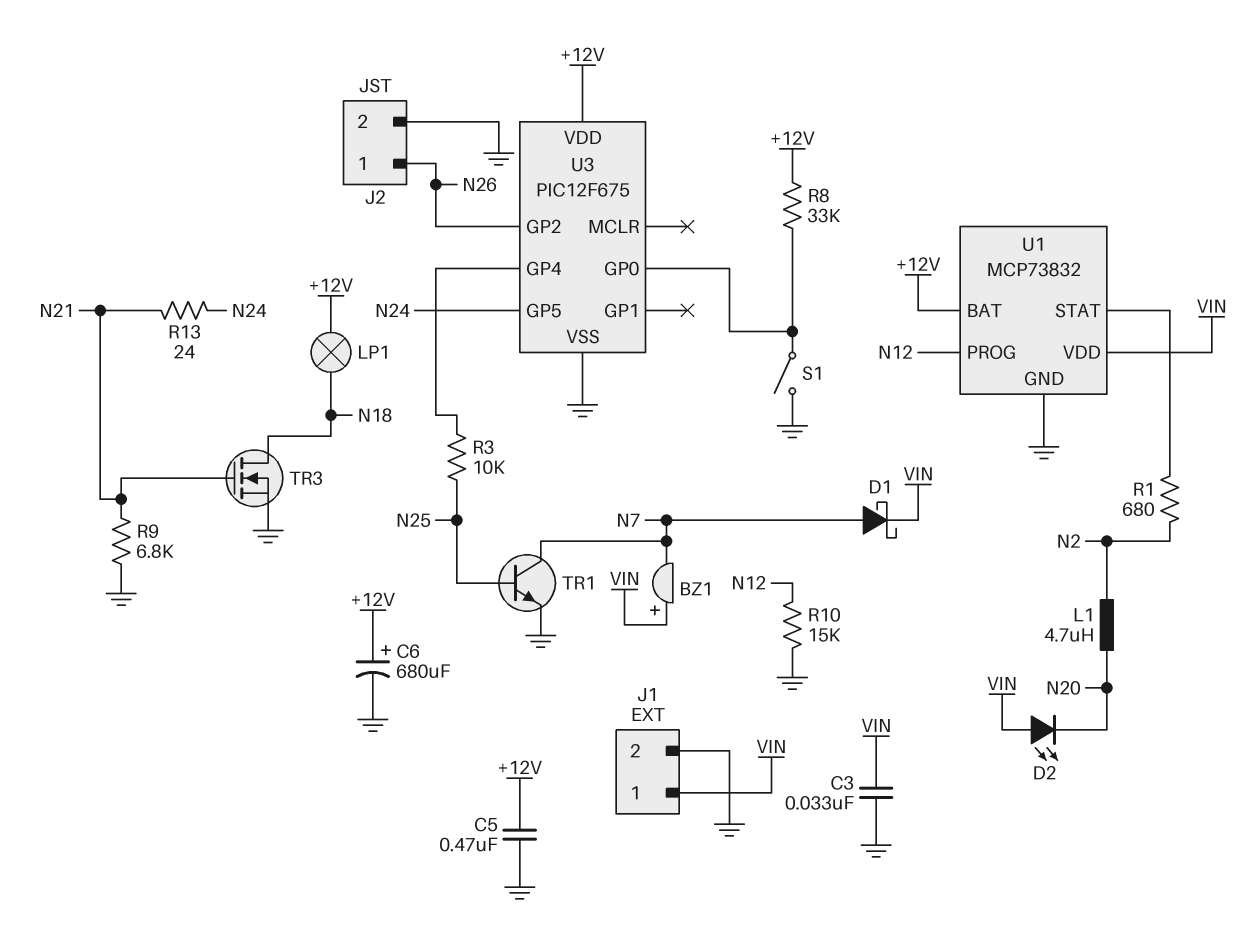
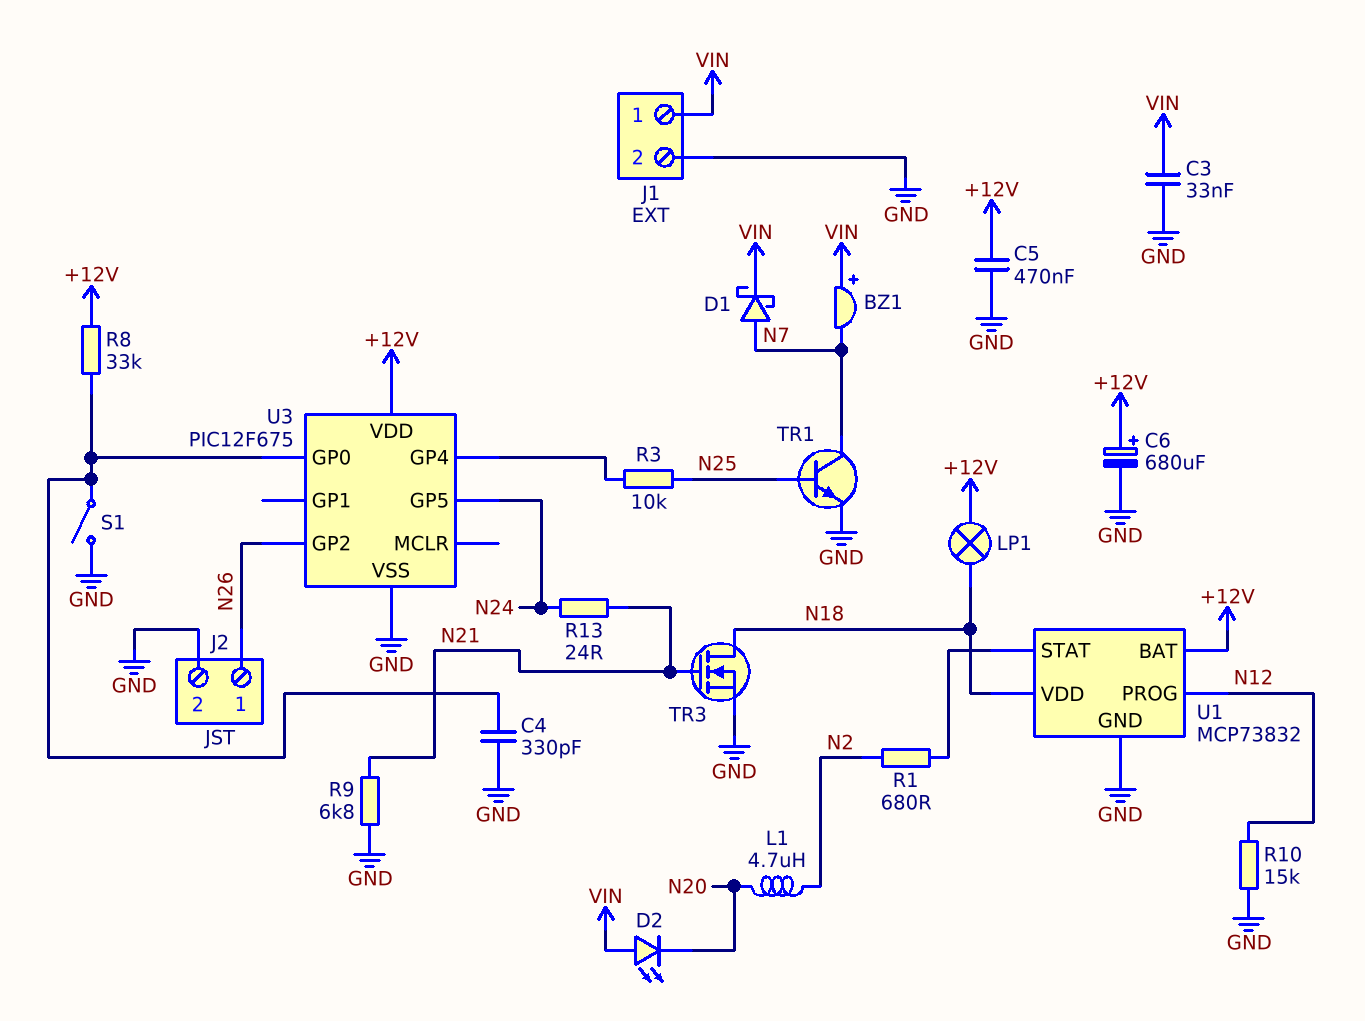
C4: none -> 330pF (GND, U3/GP0)
U1 pin VDD: VIN -> N18

